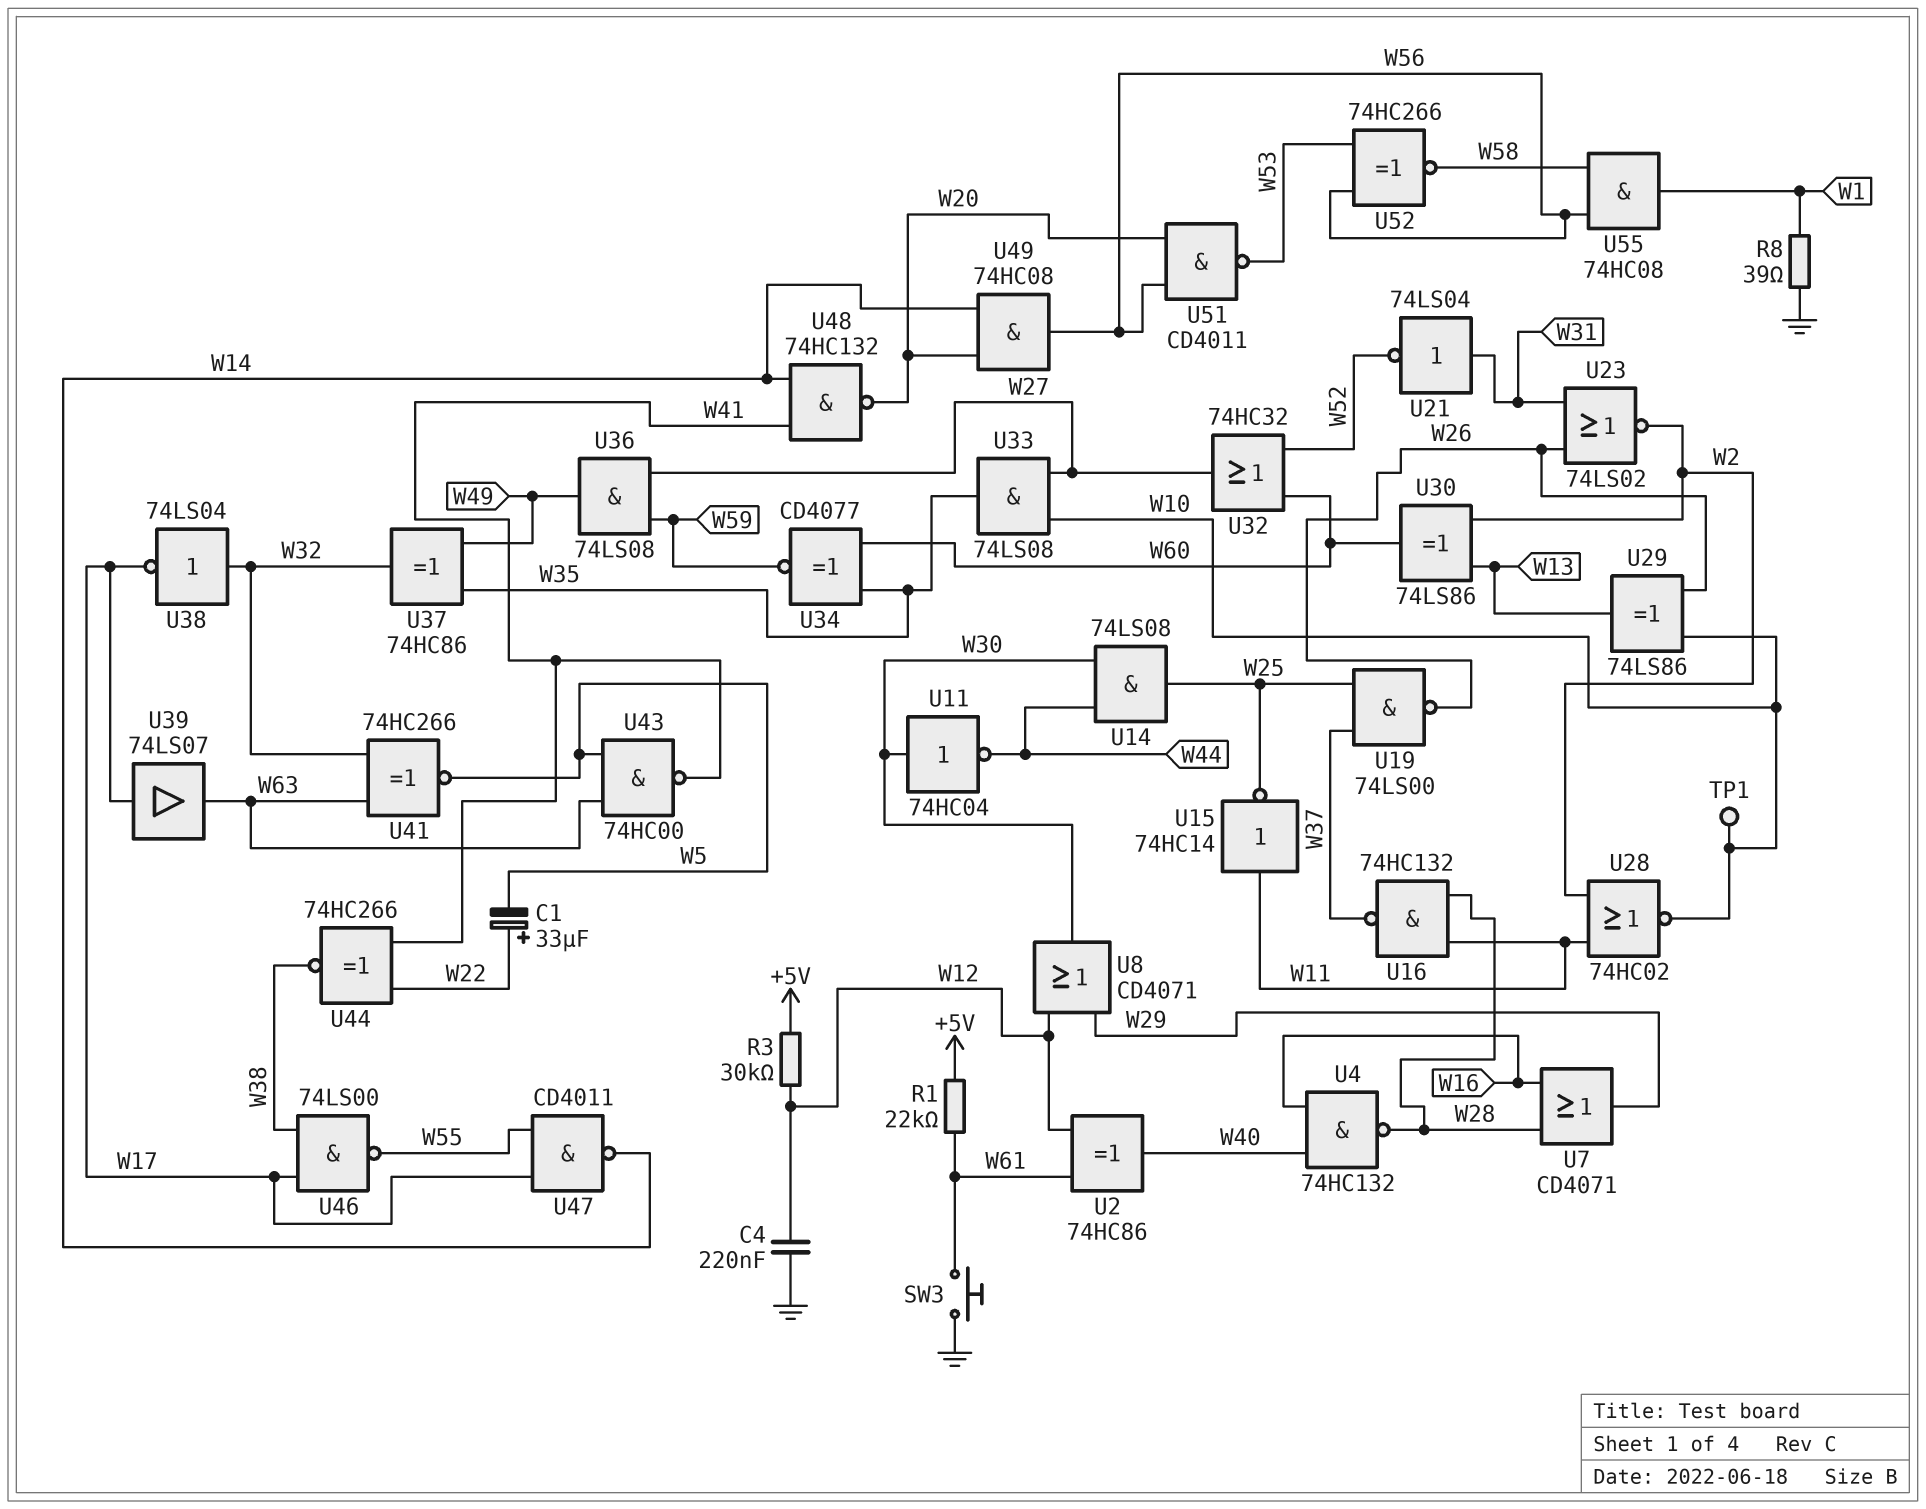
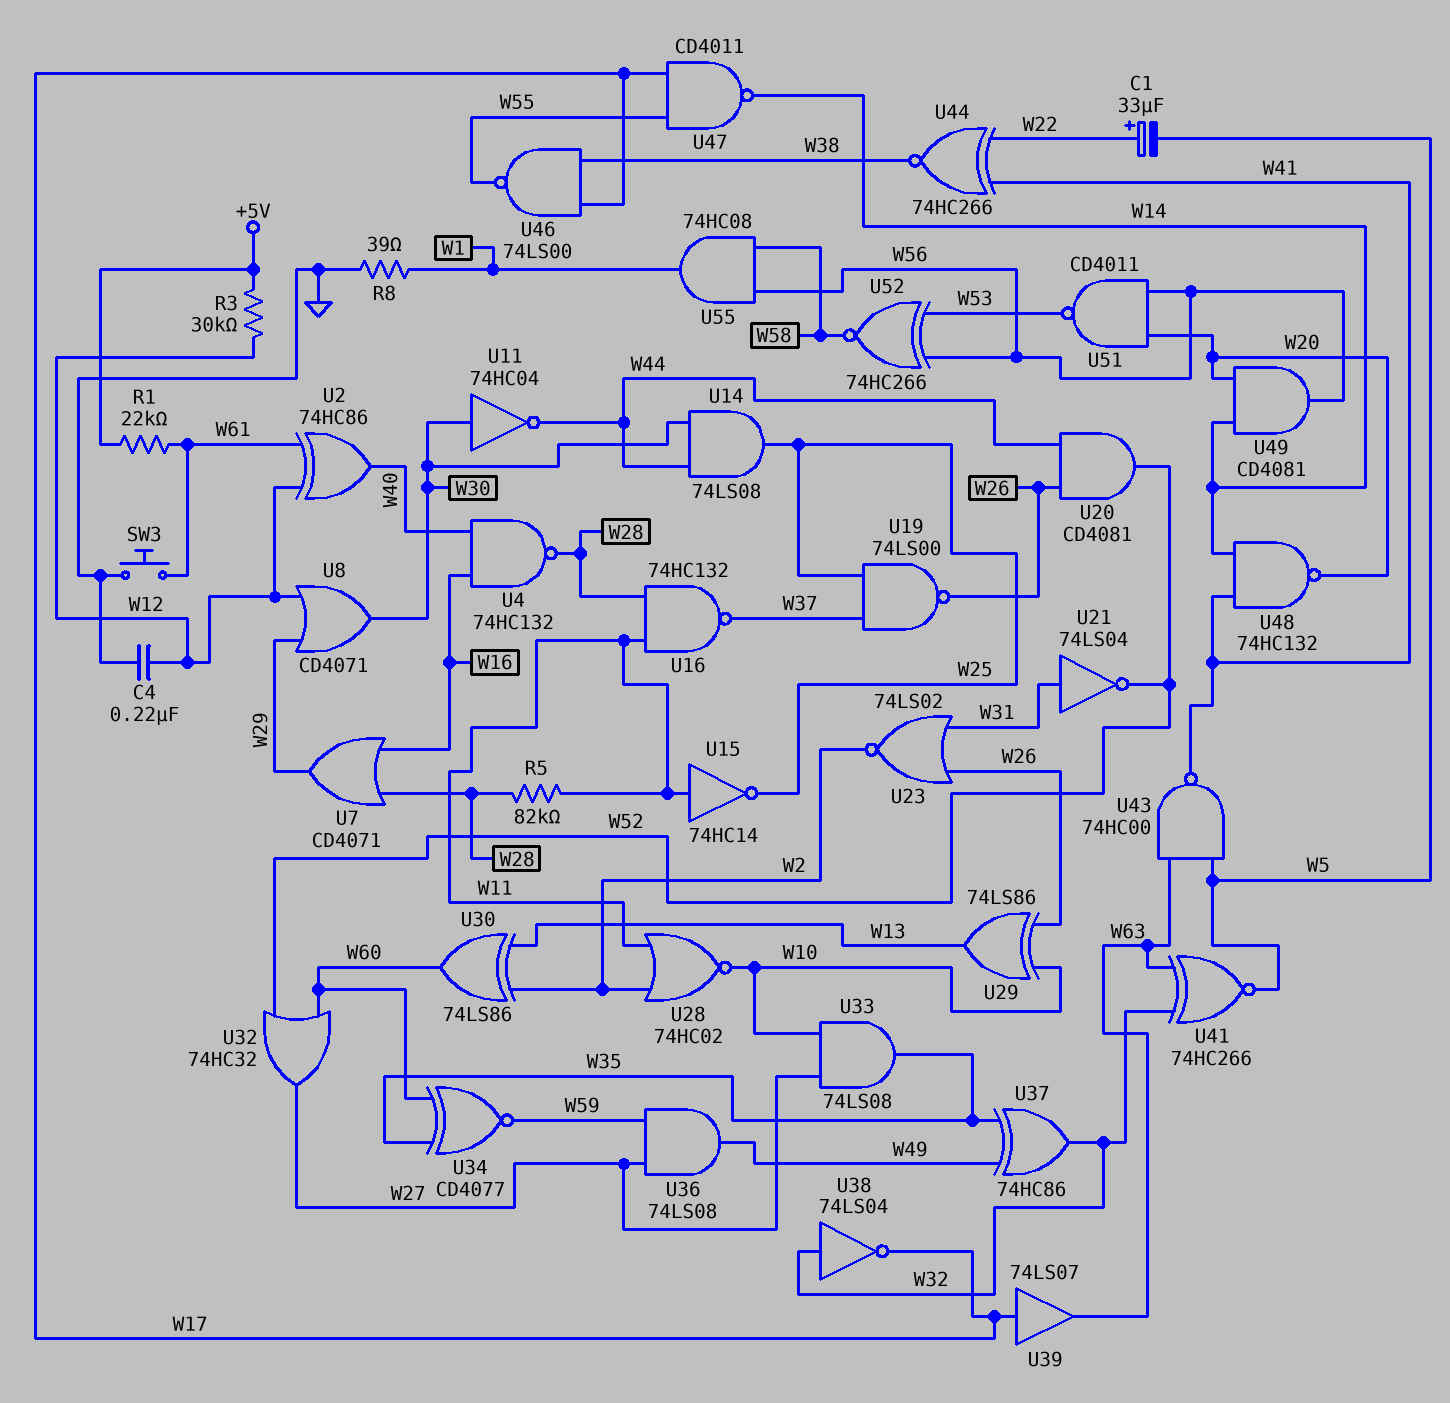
R5: none -> 82k (W11, W28)
TP1: test point (W10) -> none
U20: none -> AND CD4081 (in W26, in W44, out W52)
U49: AND 74HC08 (in W14, in W20, out W56) -> AND CD4081 (in W14, in W20, out W56)

